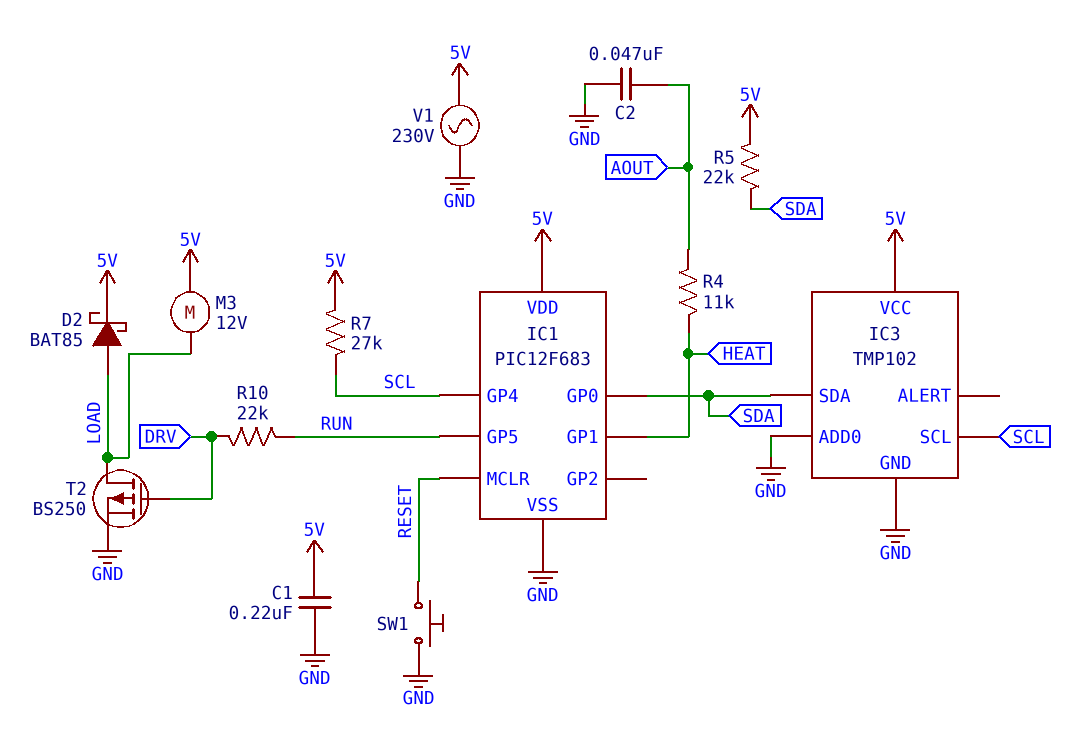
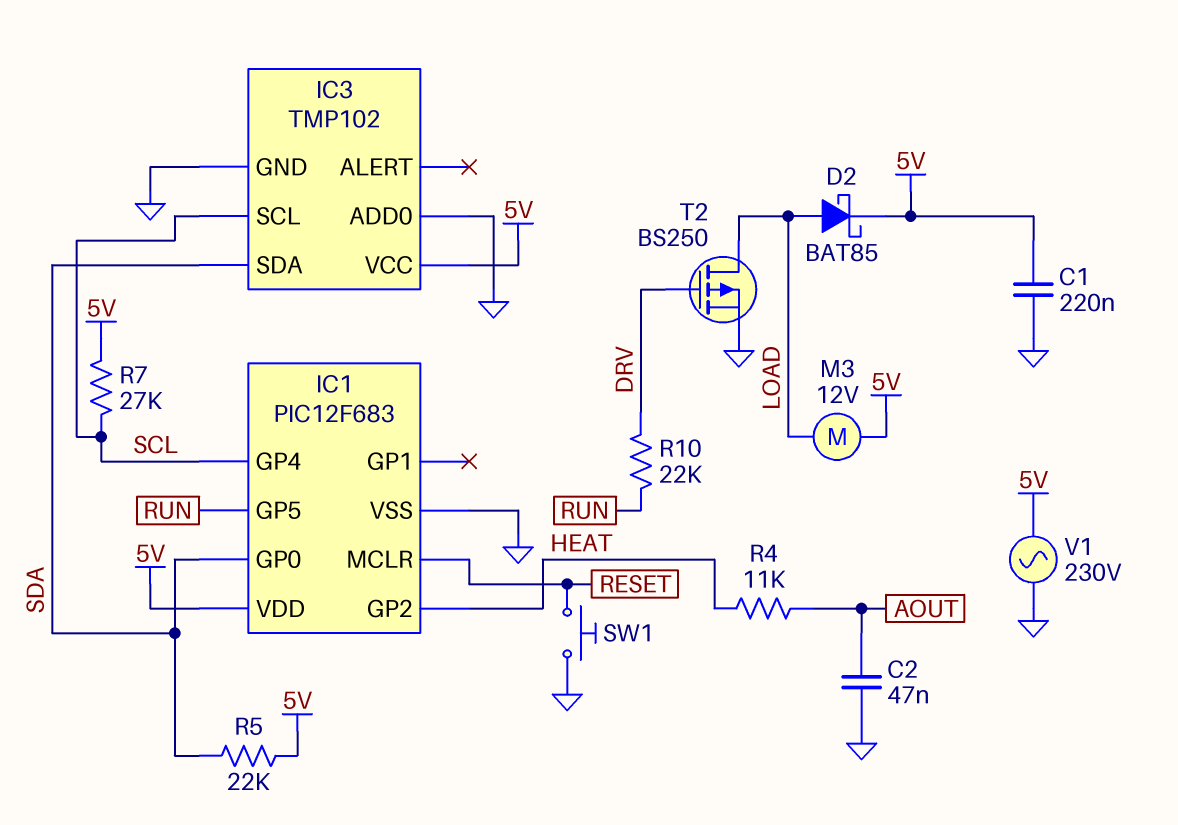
IC1 pin GP1: HEAT -> none
IC1 pin GP2: none -> HEAT

